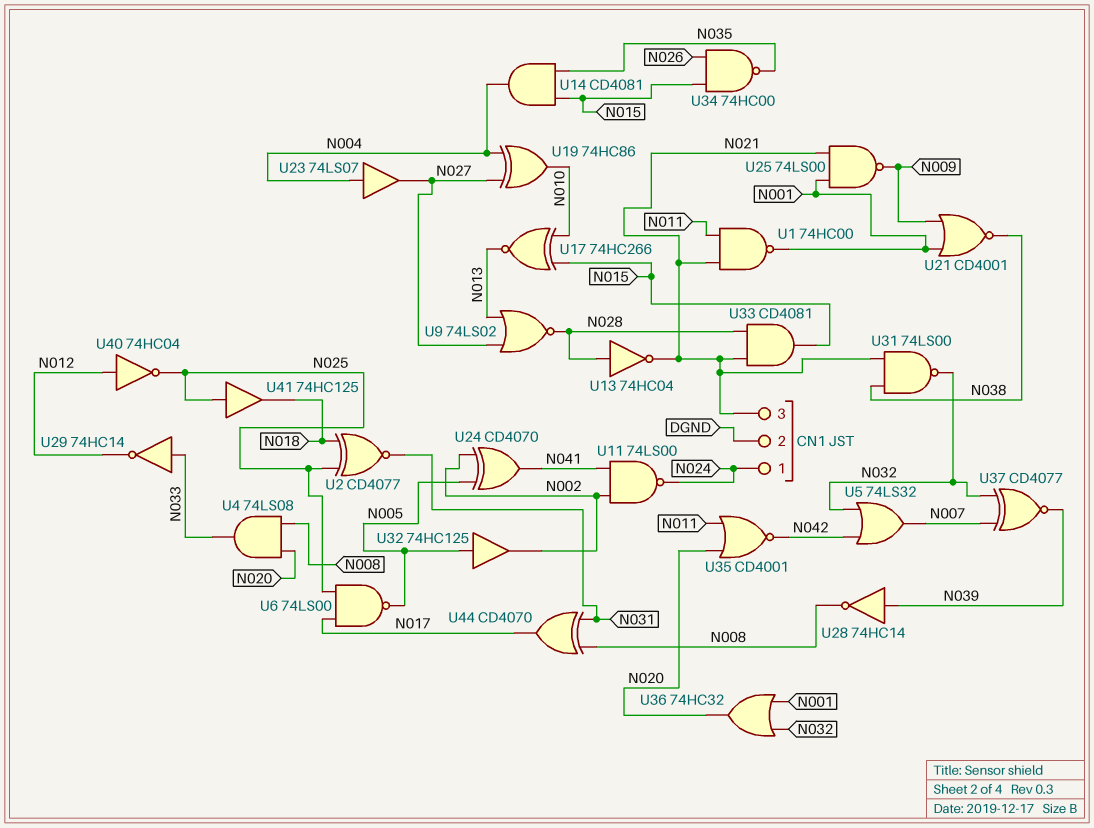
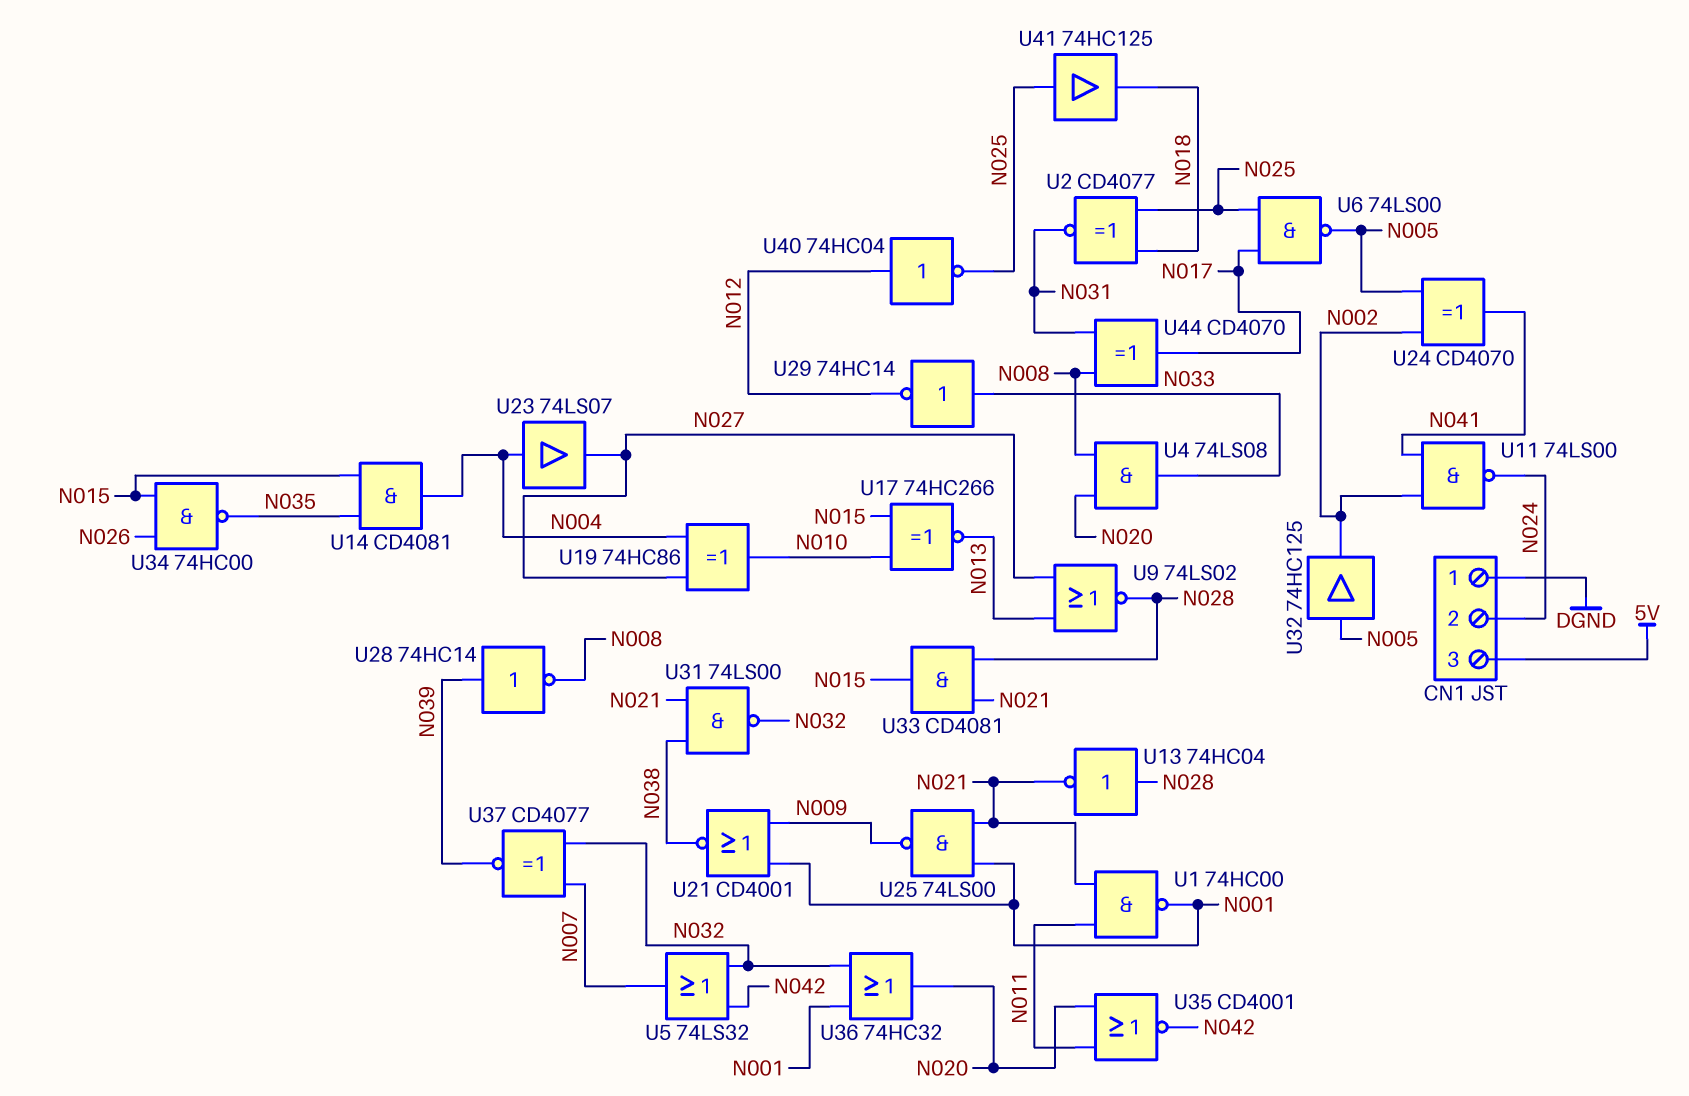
CN1 pin 1: N024 -> DGND
CN1 pin 2: DGND -> N024
CN1 pin 3: N021 -> 5V

